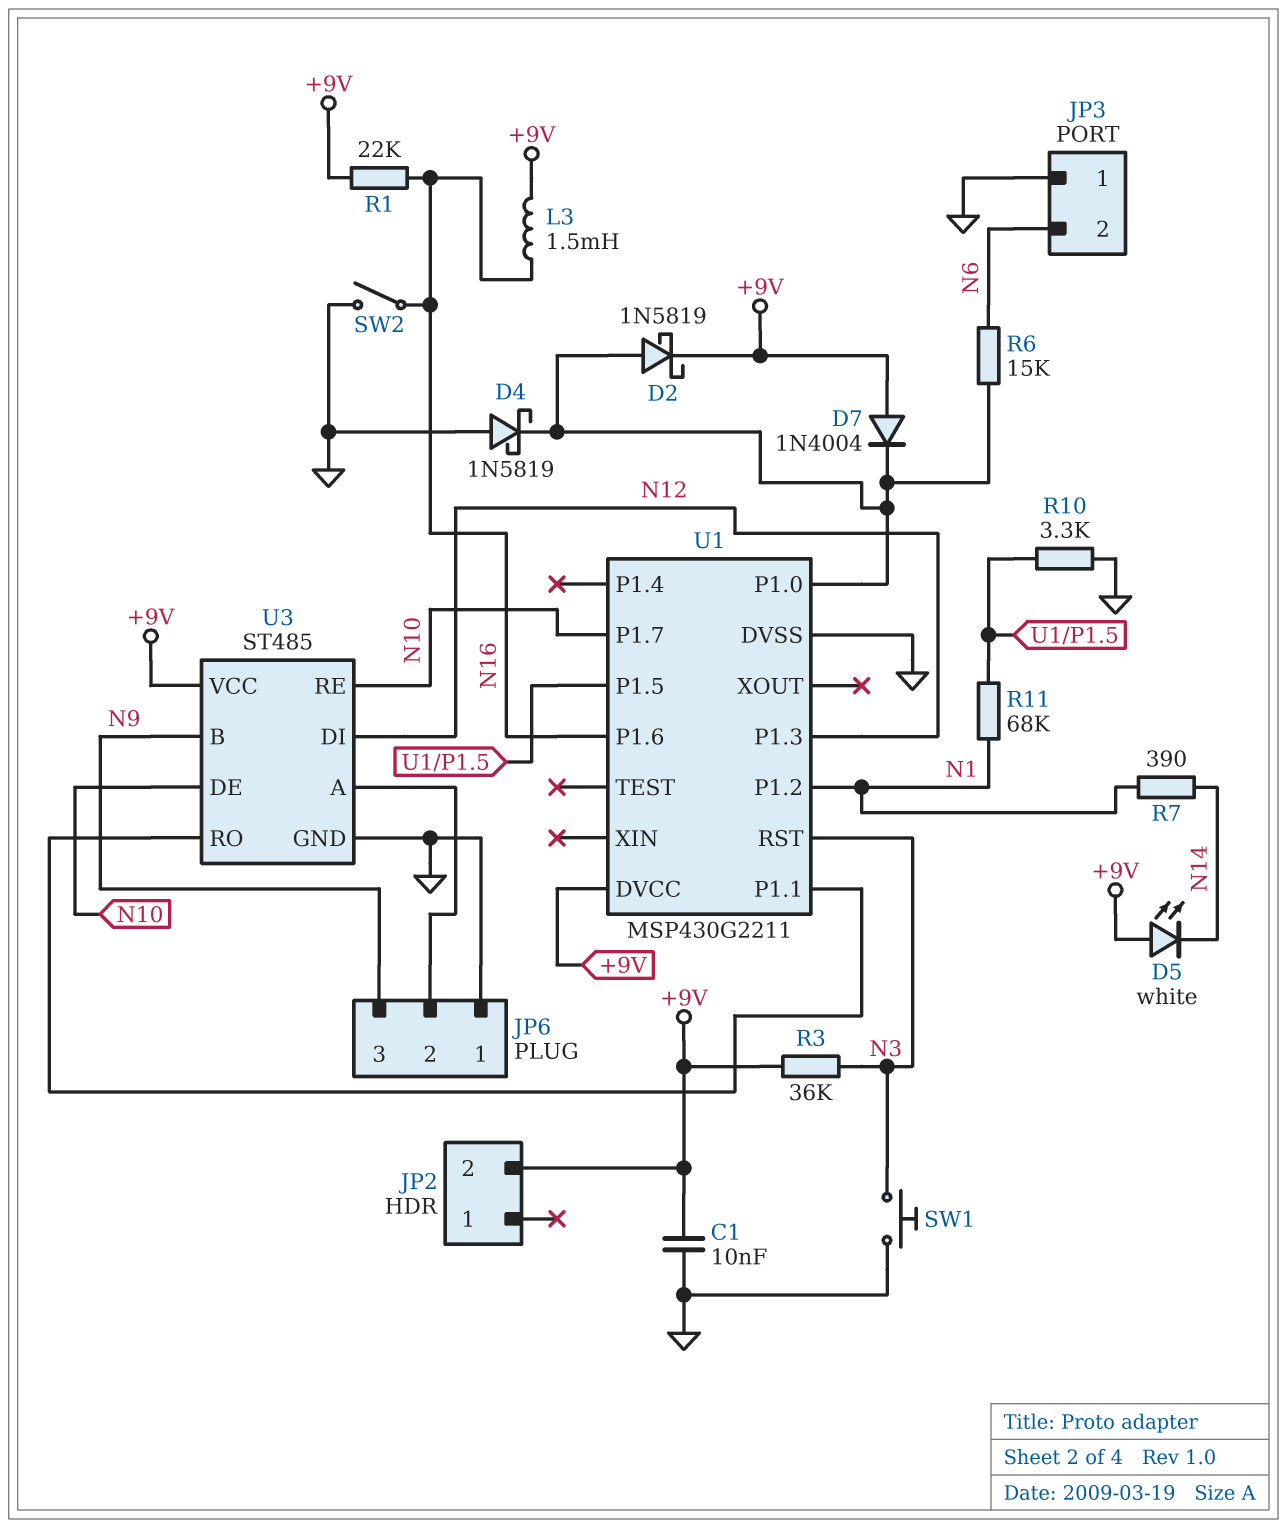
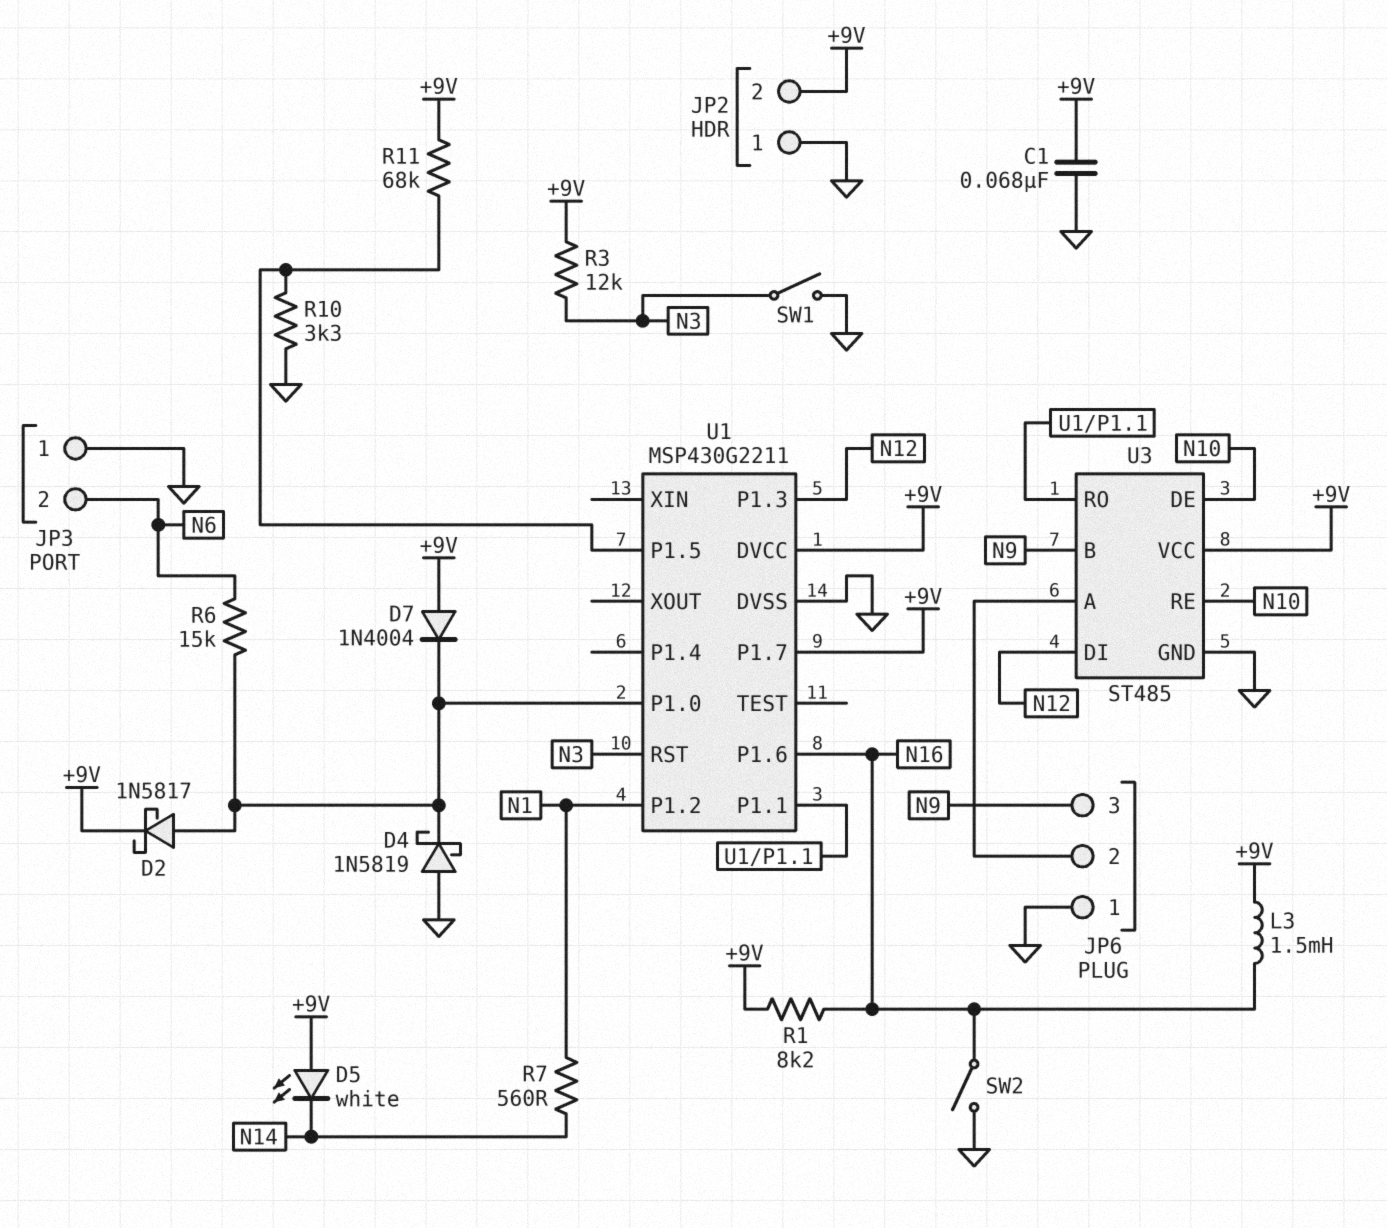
C1: 10nF (+9V, GND) -> 68nF (+9V, GND)
D2: schottky 1N5819 (A U1/P1.0, K +9V) -> schottky 1N5817 (A U1/P1.0, K +9V)
JP2 pin 1: none -> GND
R1: 22k (+9V, N16) -> 8.2k (+9V, N16)
R3: 36k (+9V, N3) -> 12k (+9V, N3)
R7: 390 (N1, N14) -> 560 (N1, N14)
R11: 68k (N1, U1/P1.5) -> 68k (+9V, U1/P1.5)
SW1: button (GND, N3) -> switch (GND, N3)
U1 pin P1.7: N10 -> +9V

